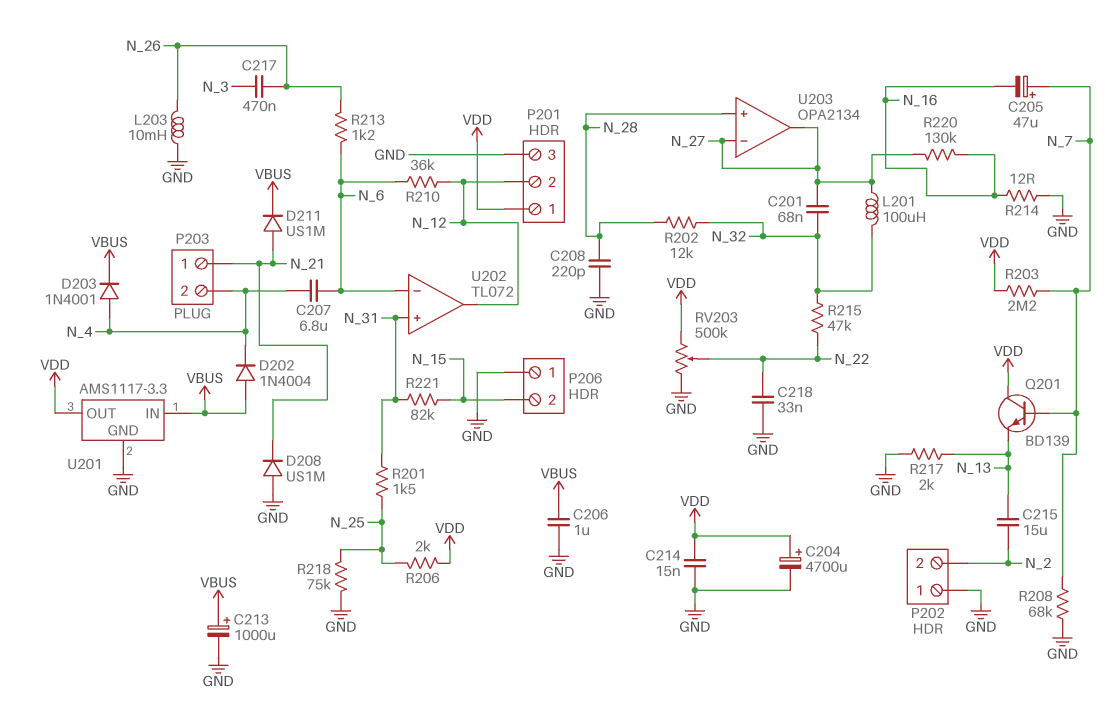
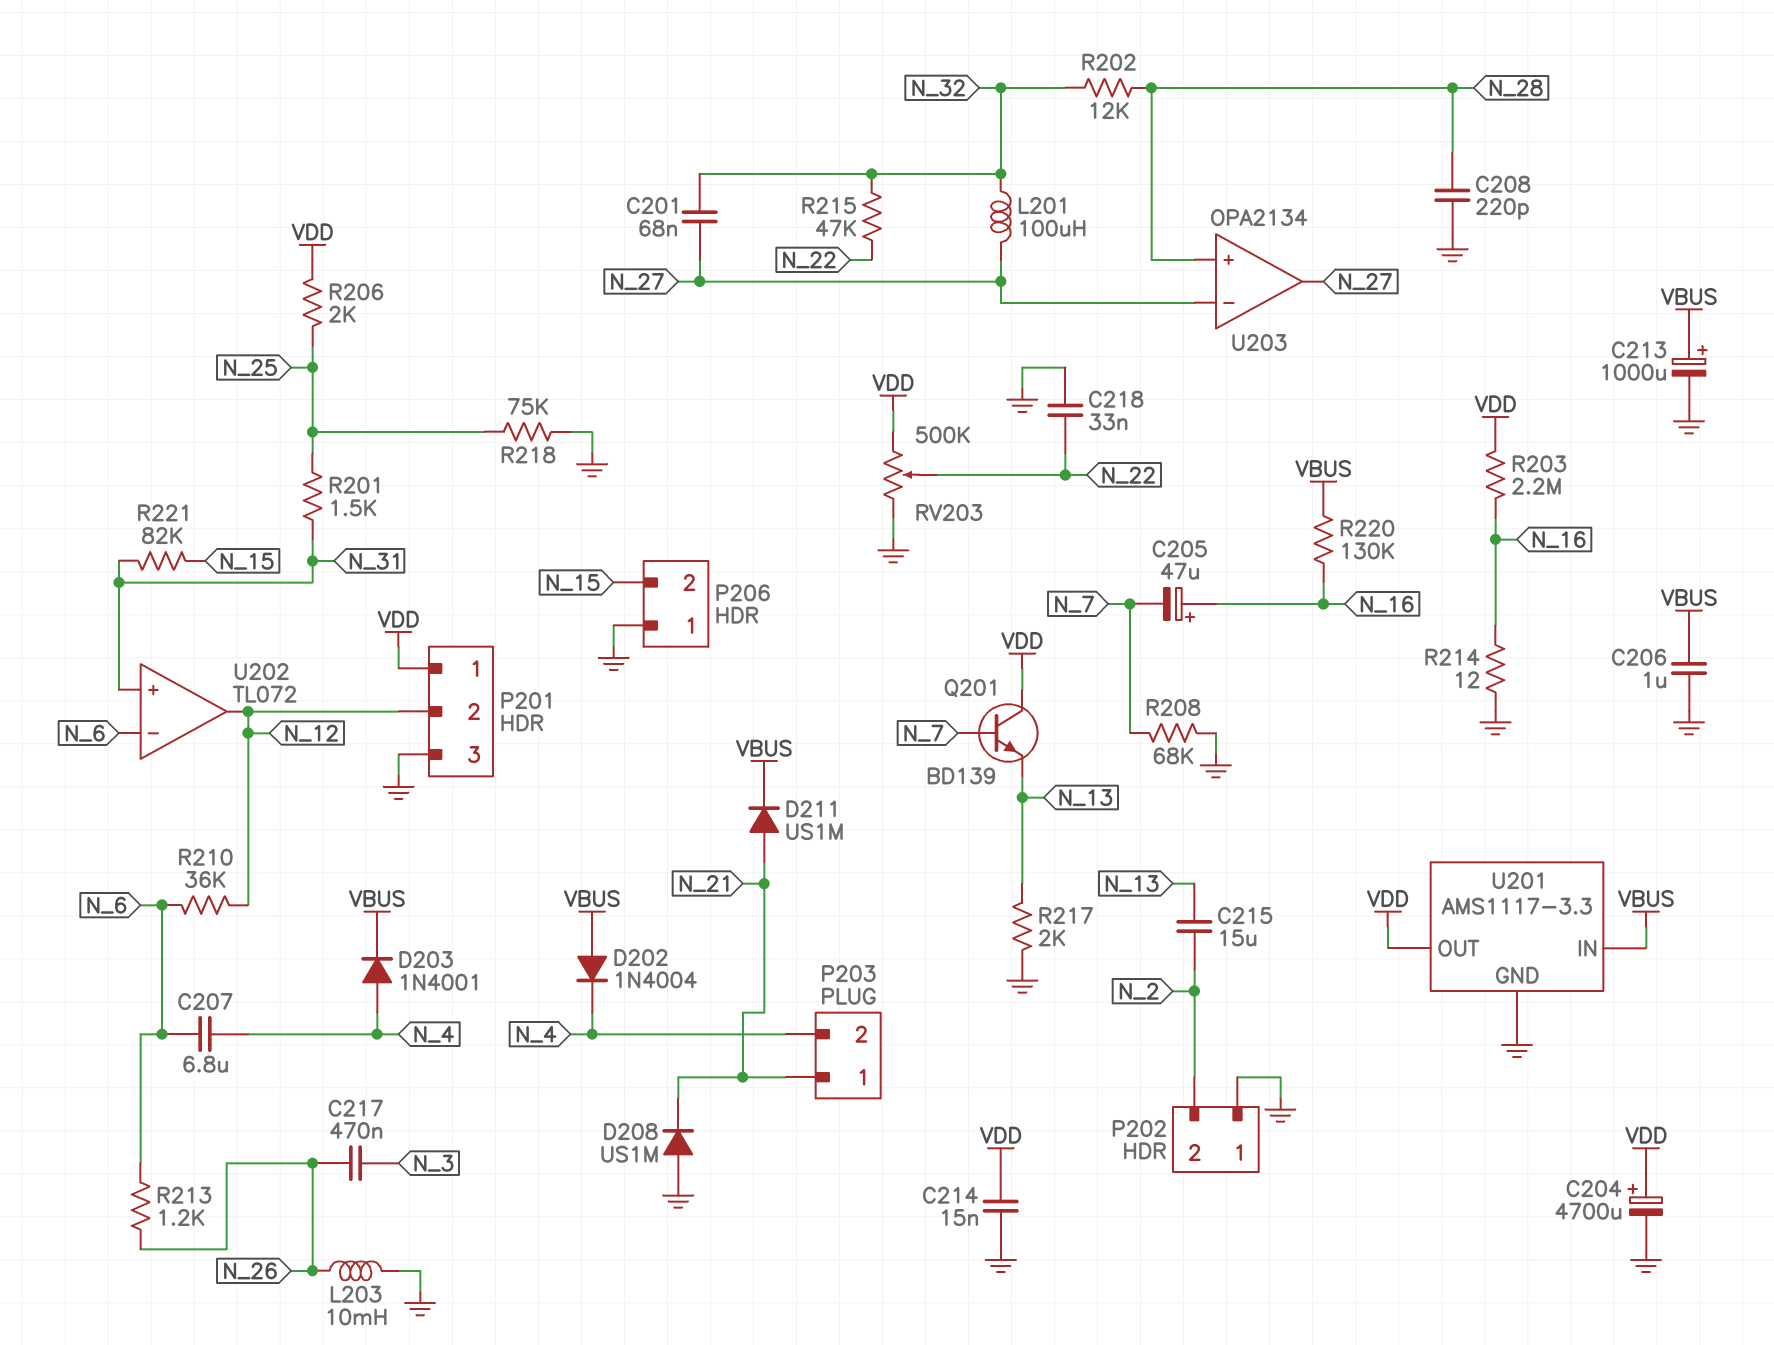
C205: 47uF (plus N_7, minus N_16) -> 47uF (plus N_16, minus N_7)
R203: 2.2M (N_7, VDD) -> 2.2M (N_16, VDD)
R220: 130k (N_16, N_27) -> 130k (N_16, VBUS)

